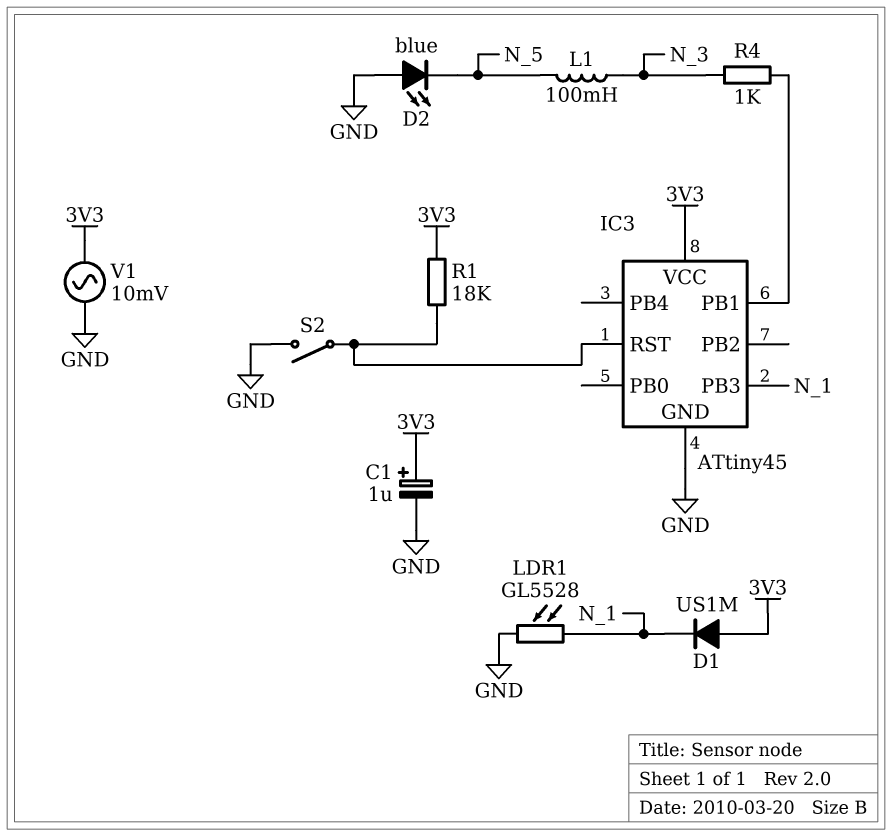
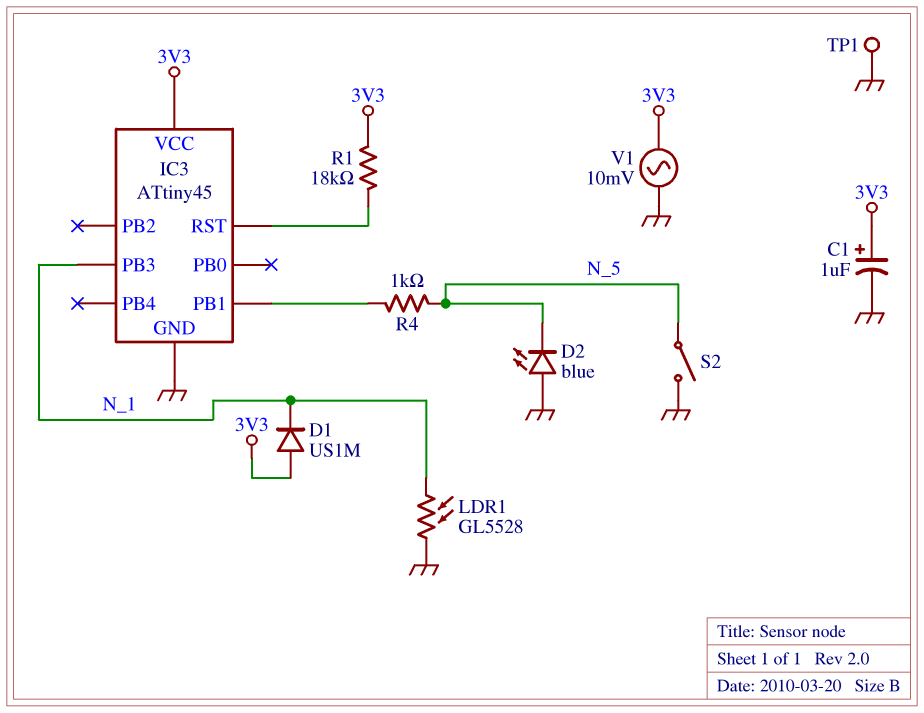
L1: 100mH (N_3, N_5) -> none
R4: 1k (IC3/PB1, N_3) -> 1k (IC3/PB1, N_5)
S2: switch (GND, IC3/RST) -> switch (GND, N_5)
TP1: none -> test point (GND)

